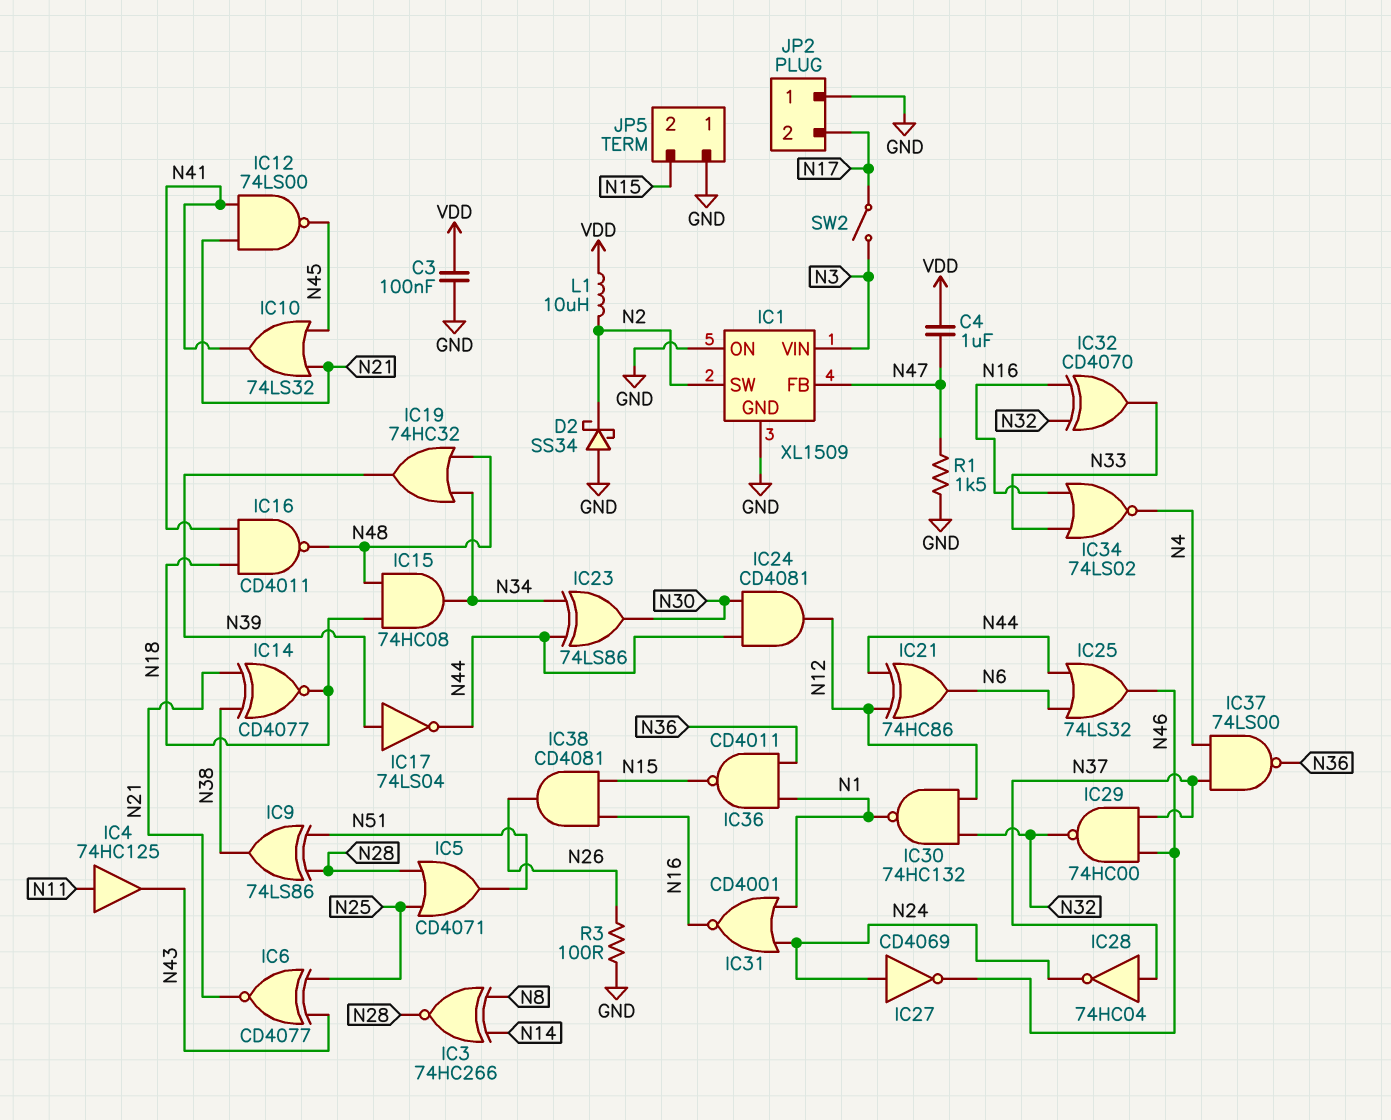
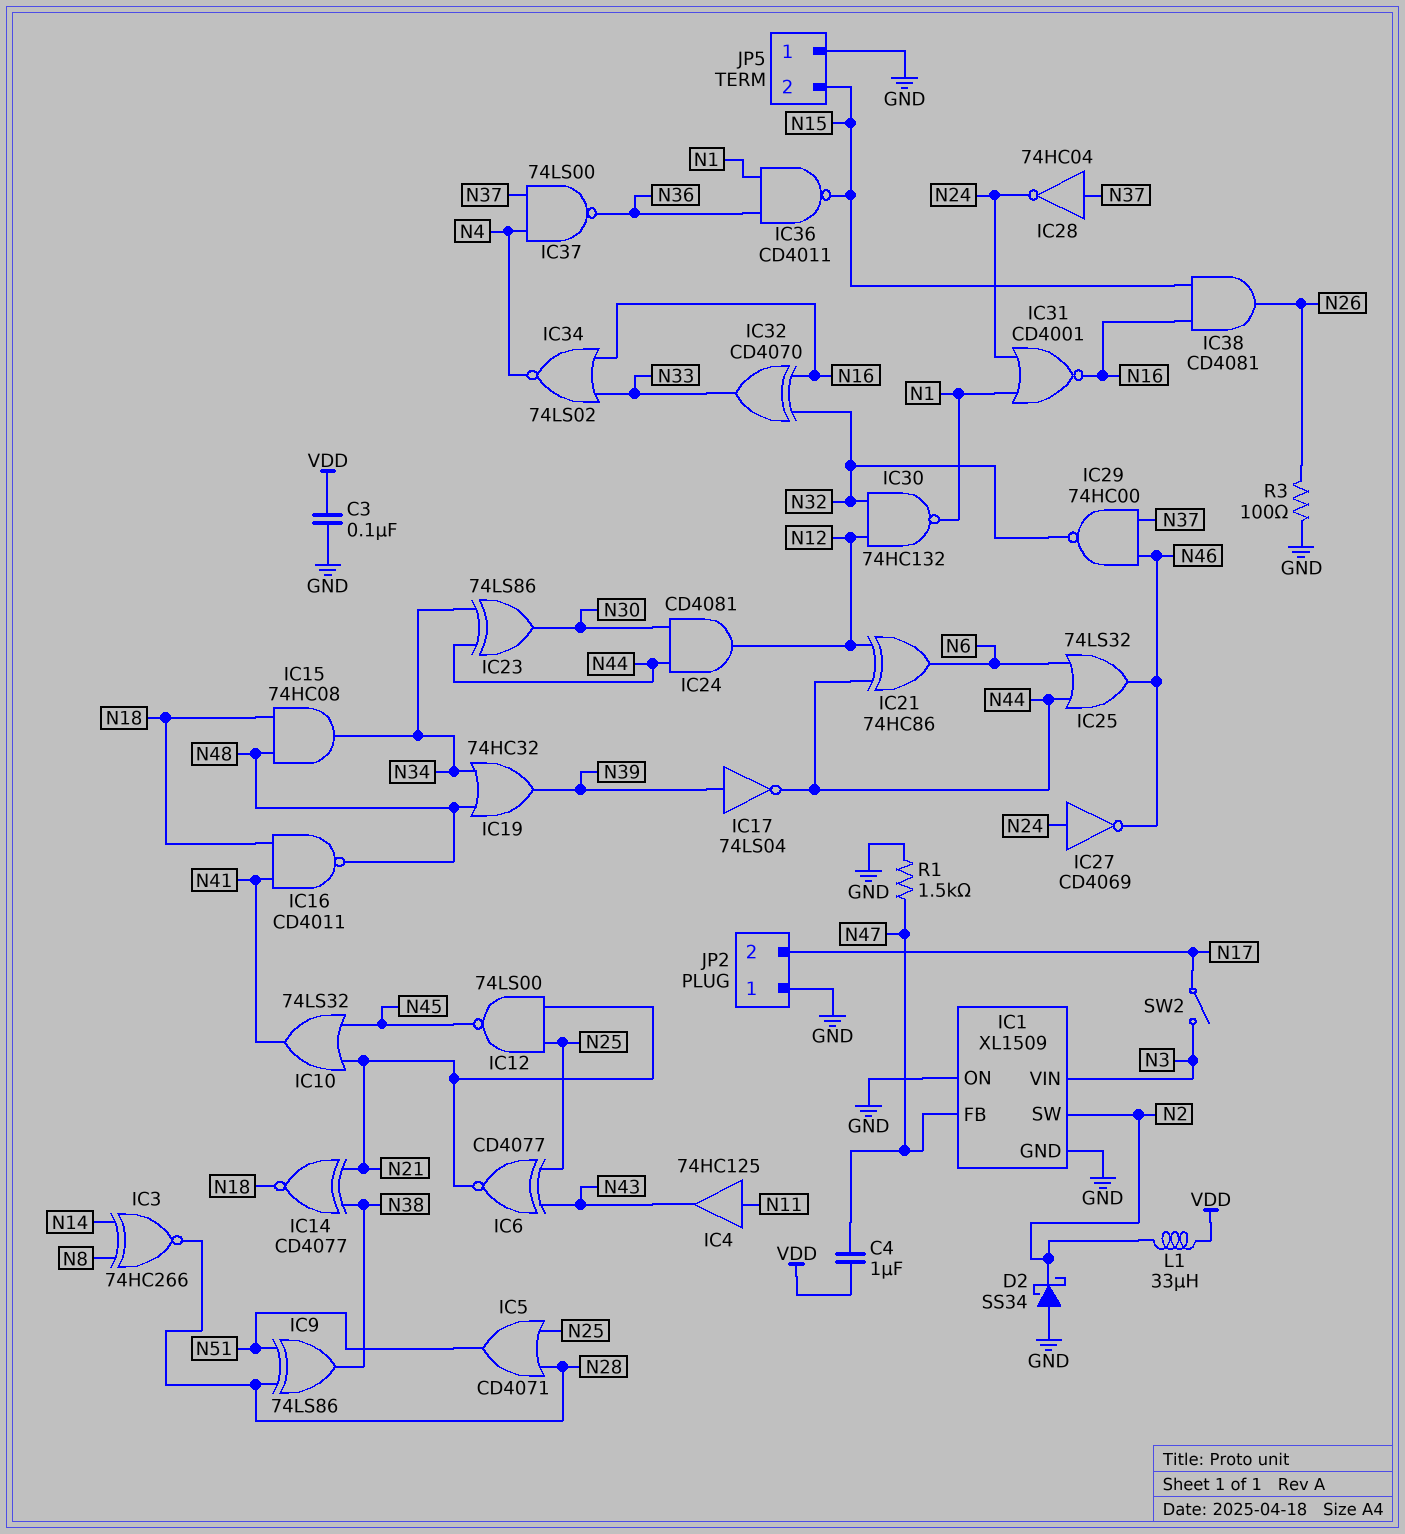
IC12: NAND 74LS00 (in N21, in N41, out N45) -> NAND 74LS00 (in N21, in N25, out N45)
L1: 10uH (N2, VDD) -> 33uH (N2, VDD)

